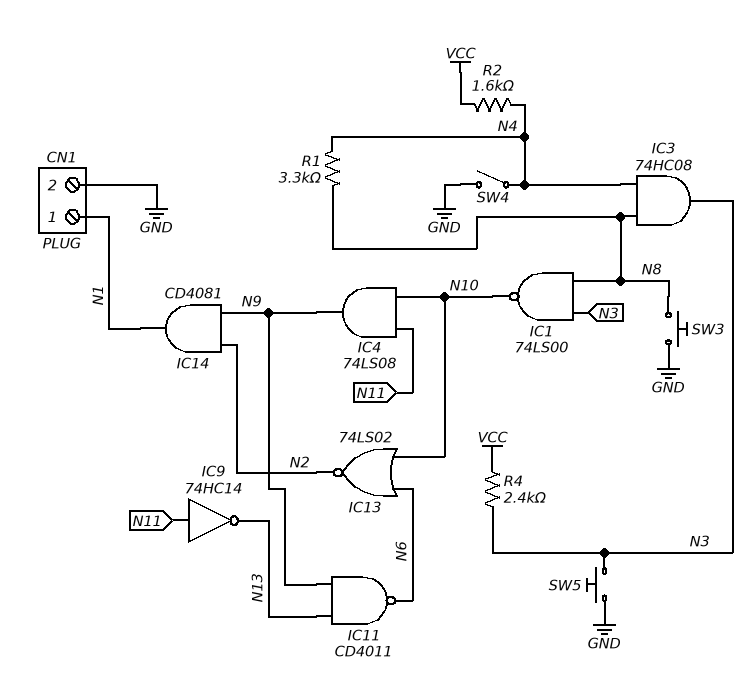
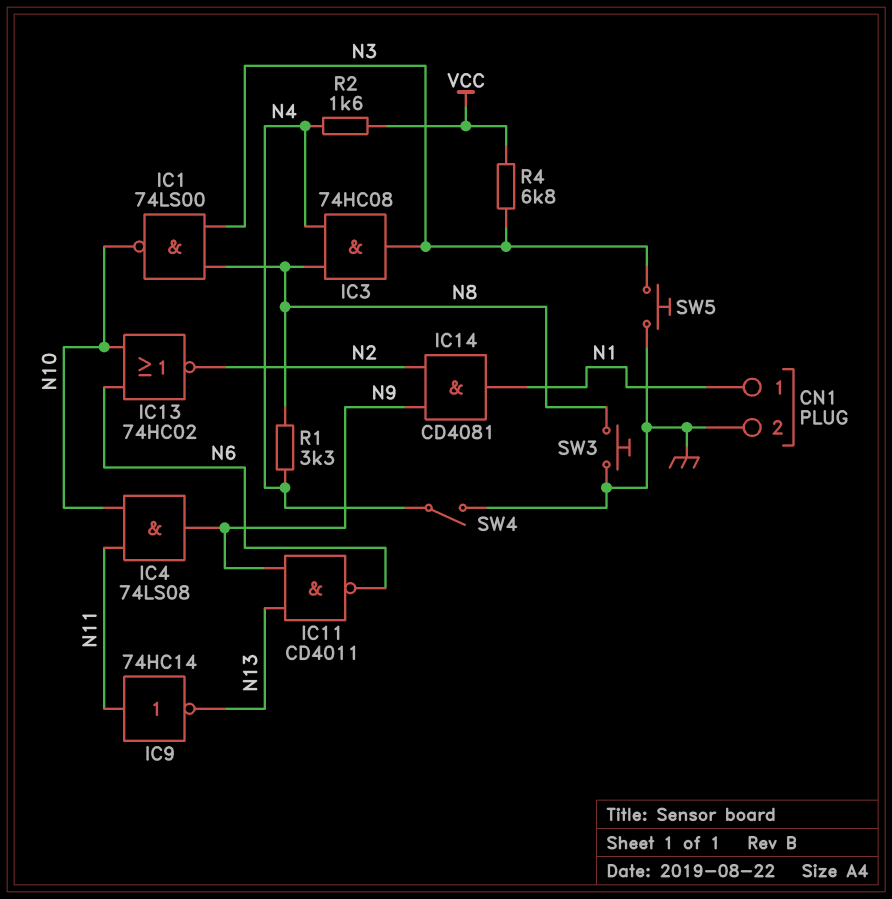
IC13: NOR 74LS02 (in N6, in N10, out N2) -> NOR 74HC02 (in N6, in N10, out N2)
R4: 2.4k (N3, VCC) -> 6.8k (N3, VCC)

